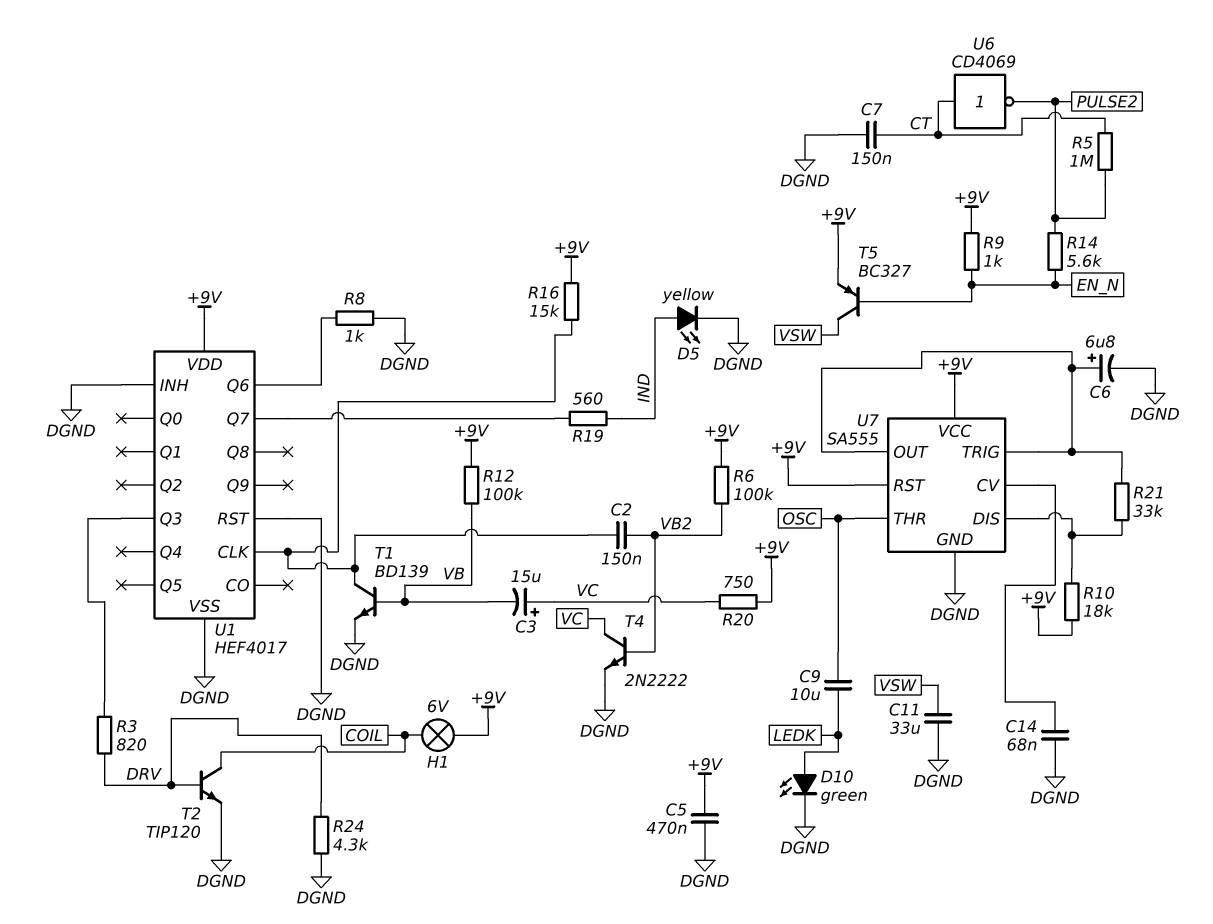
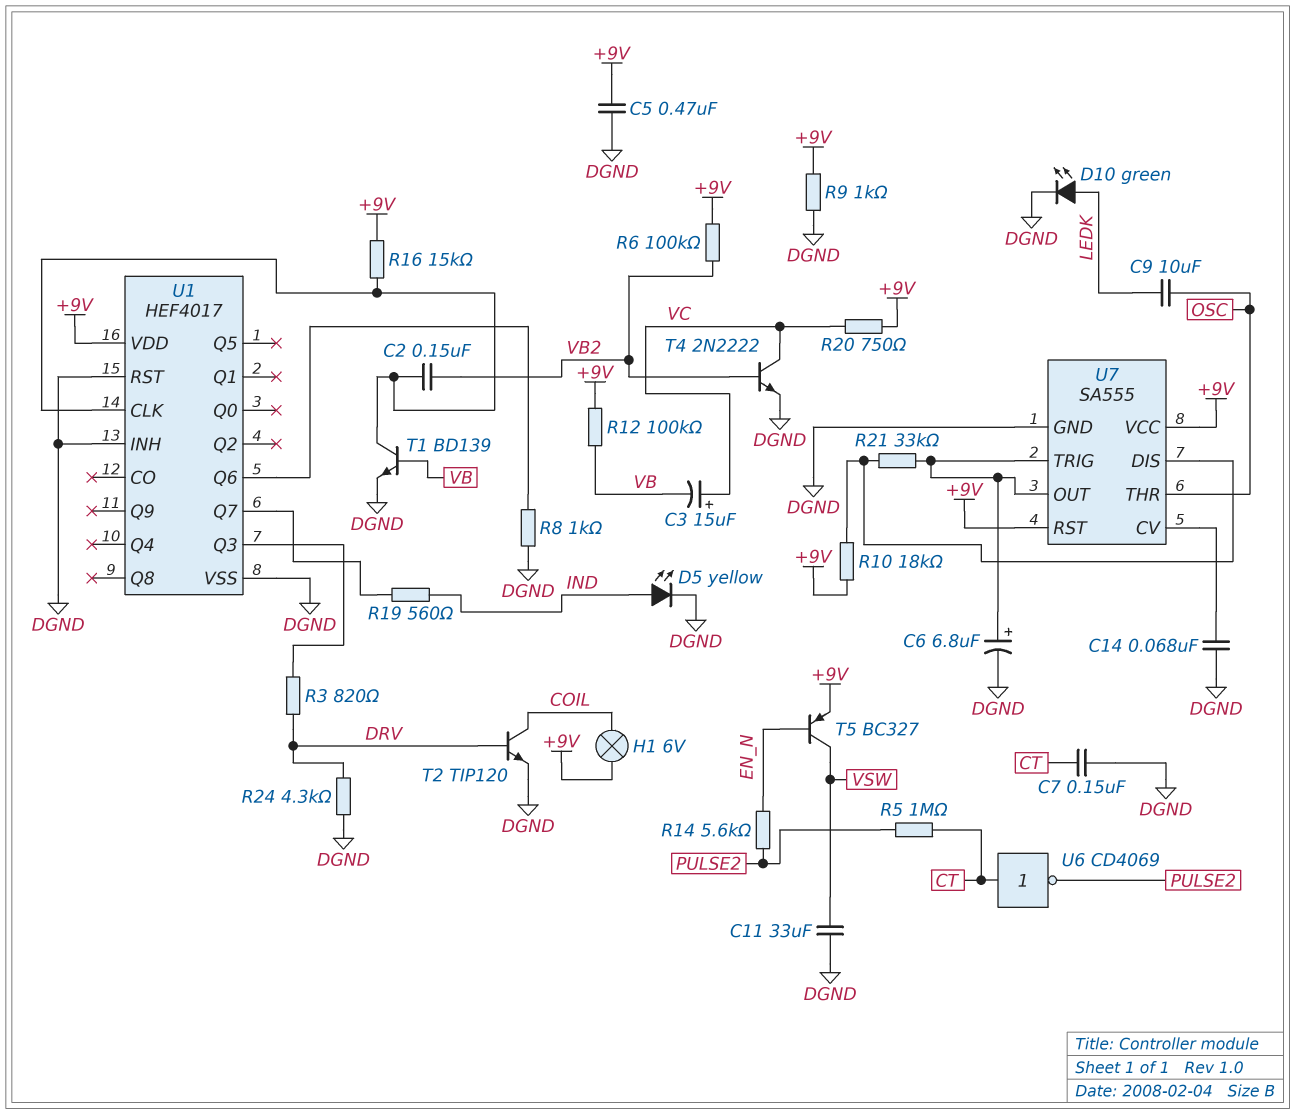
R9: 1k (+9V, EN_N) -> 1k (+9V, DGND)

